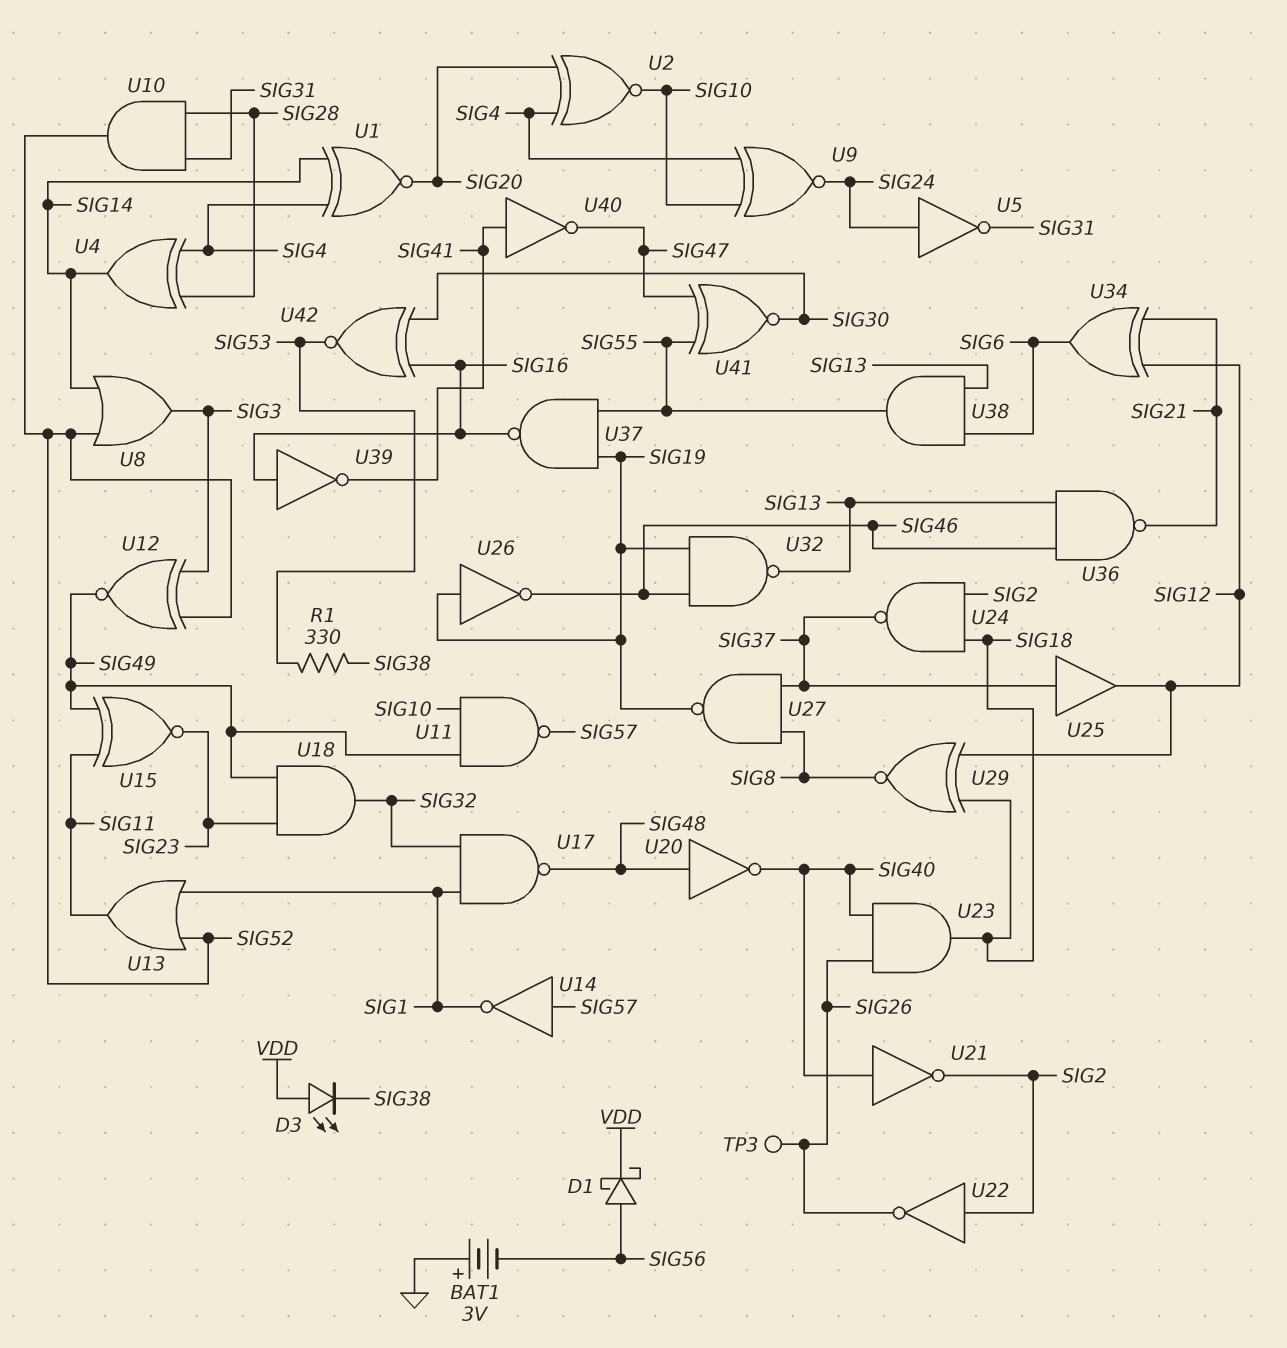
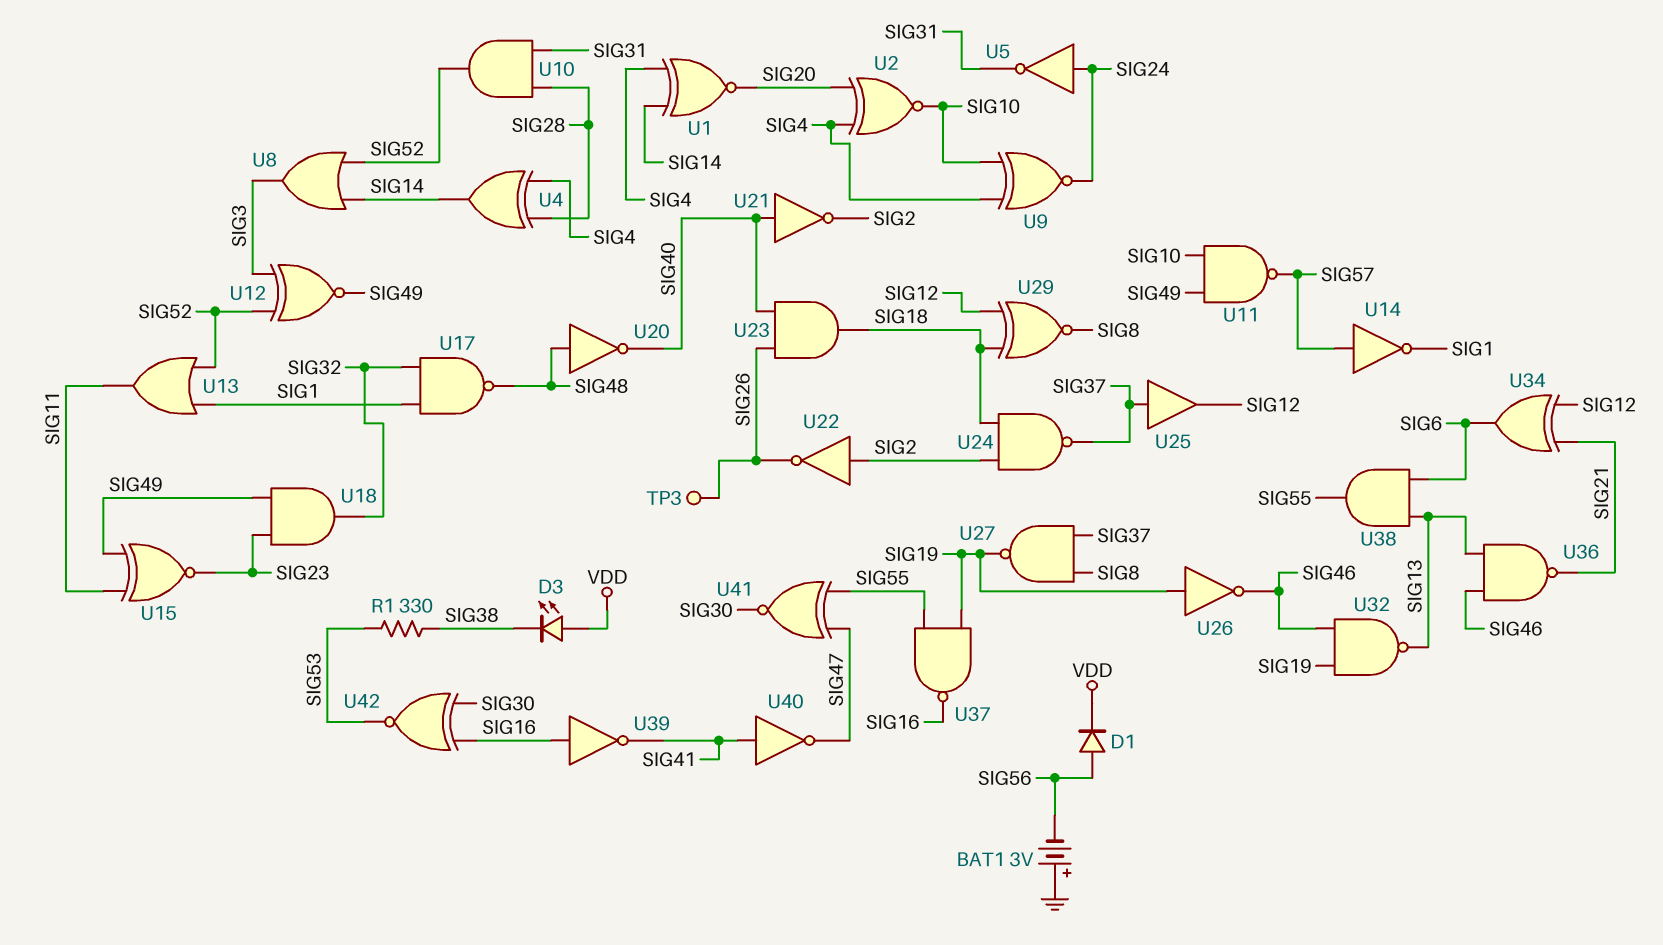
D1: schottky (A SIG56, K VDD) -> diode (A SIG56, K VDD)

